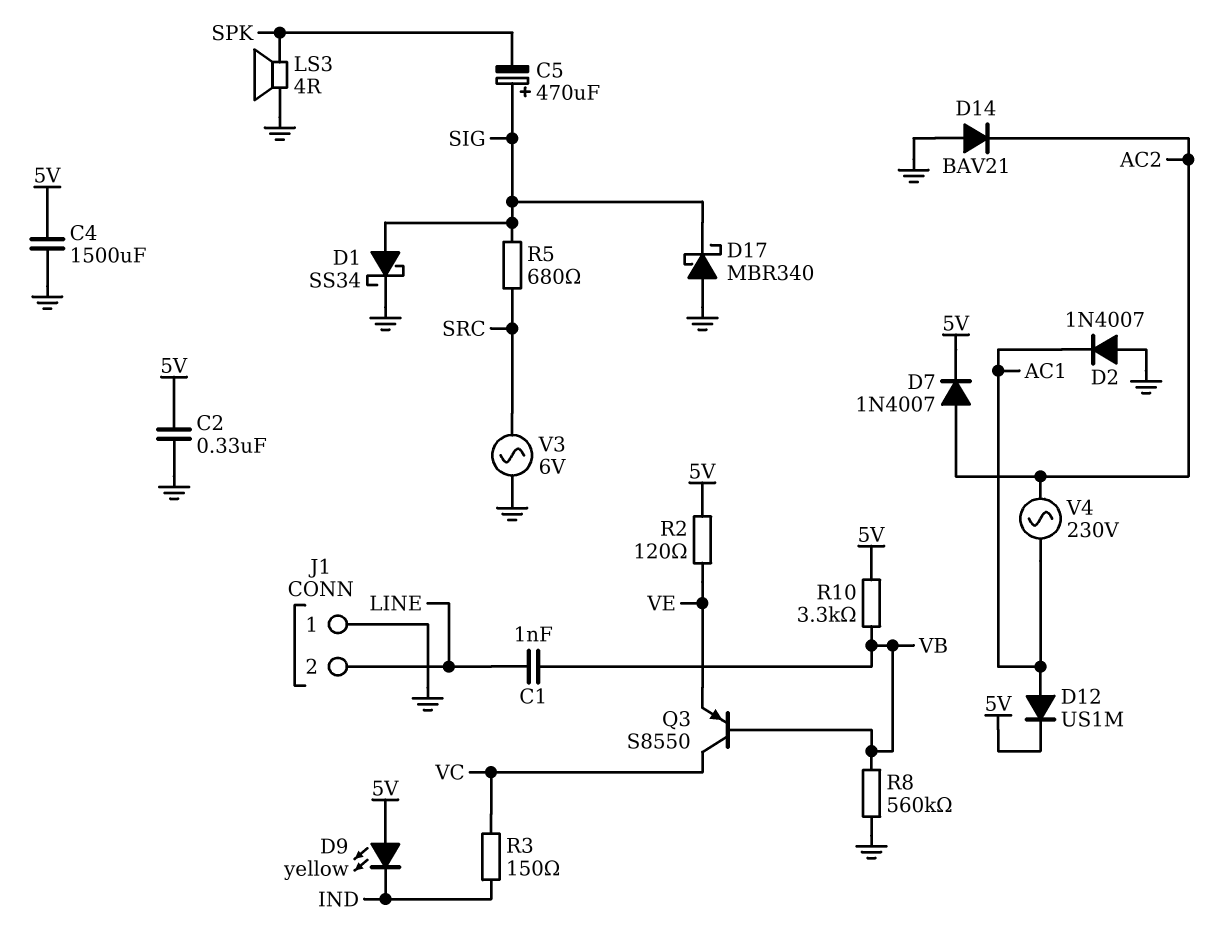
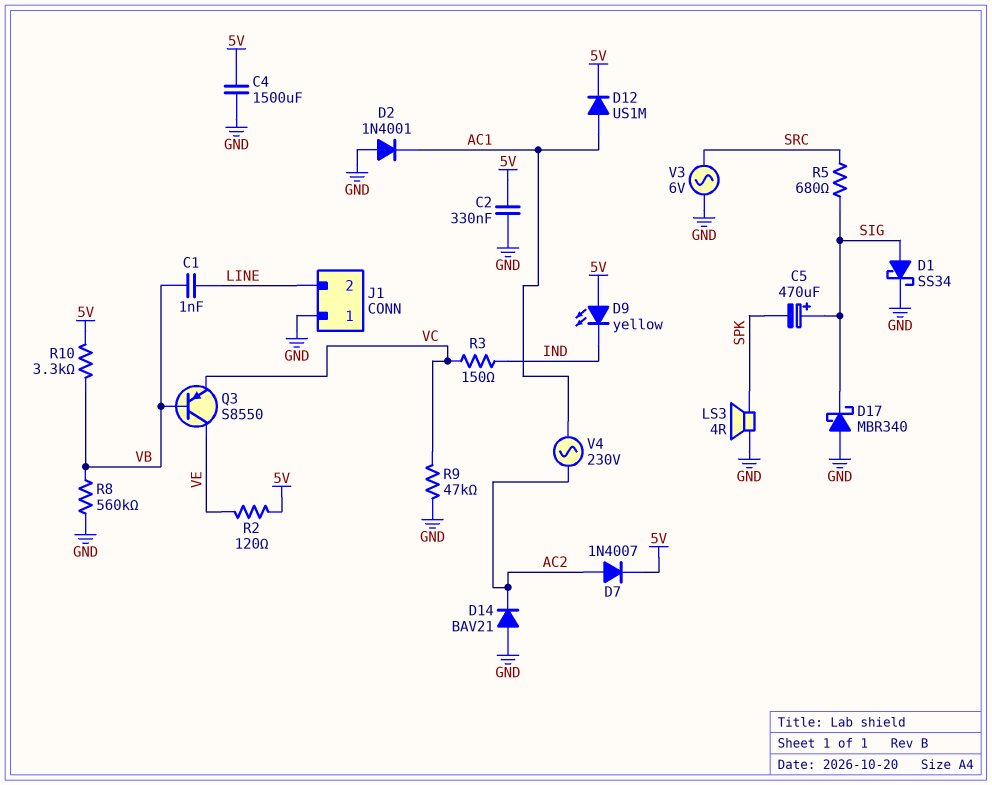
D2: diode 1N4007 (A GND, K AC1) -> diode 1N4001 (A GND, K AC1)
Q3: PNP S8550 (B VB, C VC, E VE) -> PNP S8550 (B VB, C VE, E VC)
R9: none -> 47k (GND, VC)

